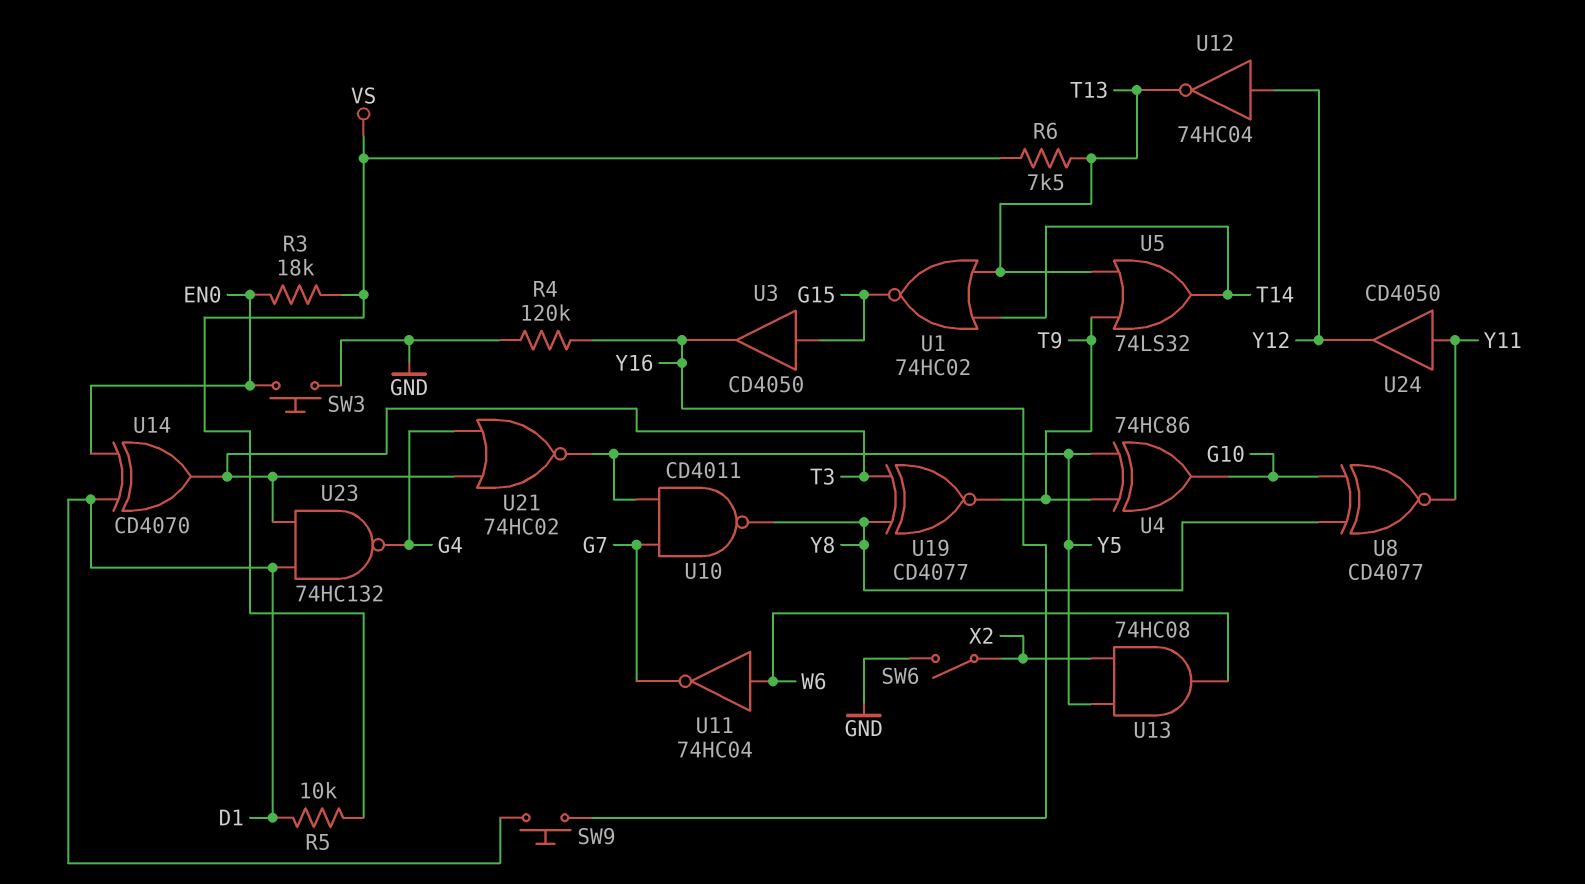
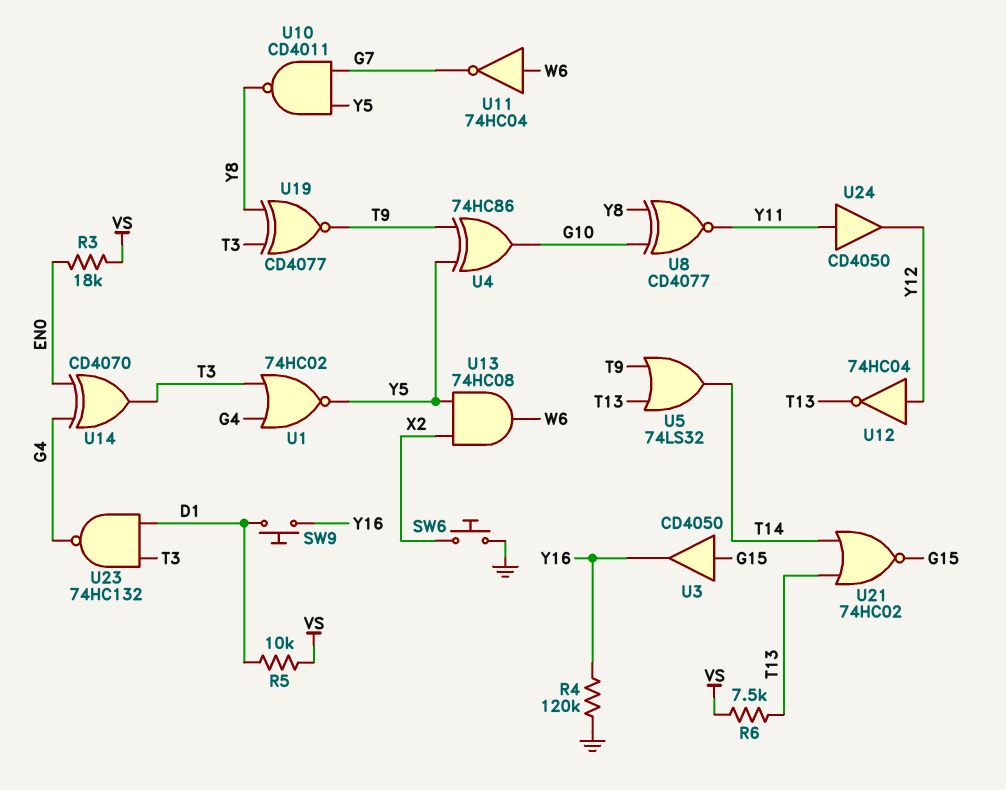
SW3: button (EN0, GND) -> none
SW6: switch (GND, X2) -> button (GND, X2)
U1: NOR 74HC02 (in T13, in T14, out G15) -> NOR 74HC02 (in G4, in T3, out Y5)
U14: XOR CD4070 (in D1, in EN0, out T3) -> XOR CD4070 (in EN0, in G4, out T3)
U21: NOR 74HC02 (in G4, in T3, out Y5) -> NOR 74HC02 (in T13, in T14, out G15)

